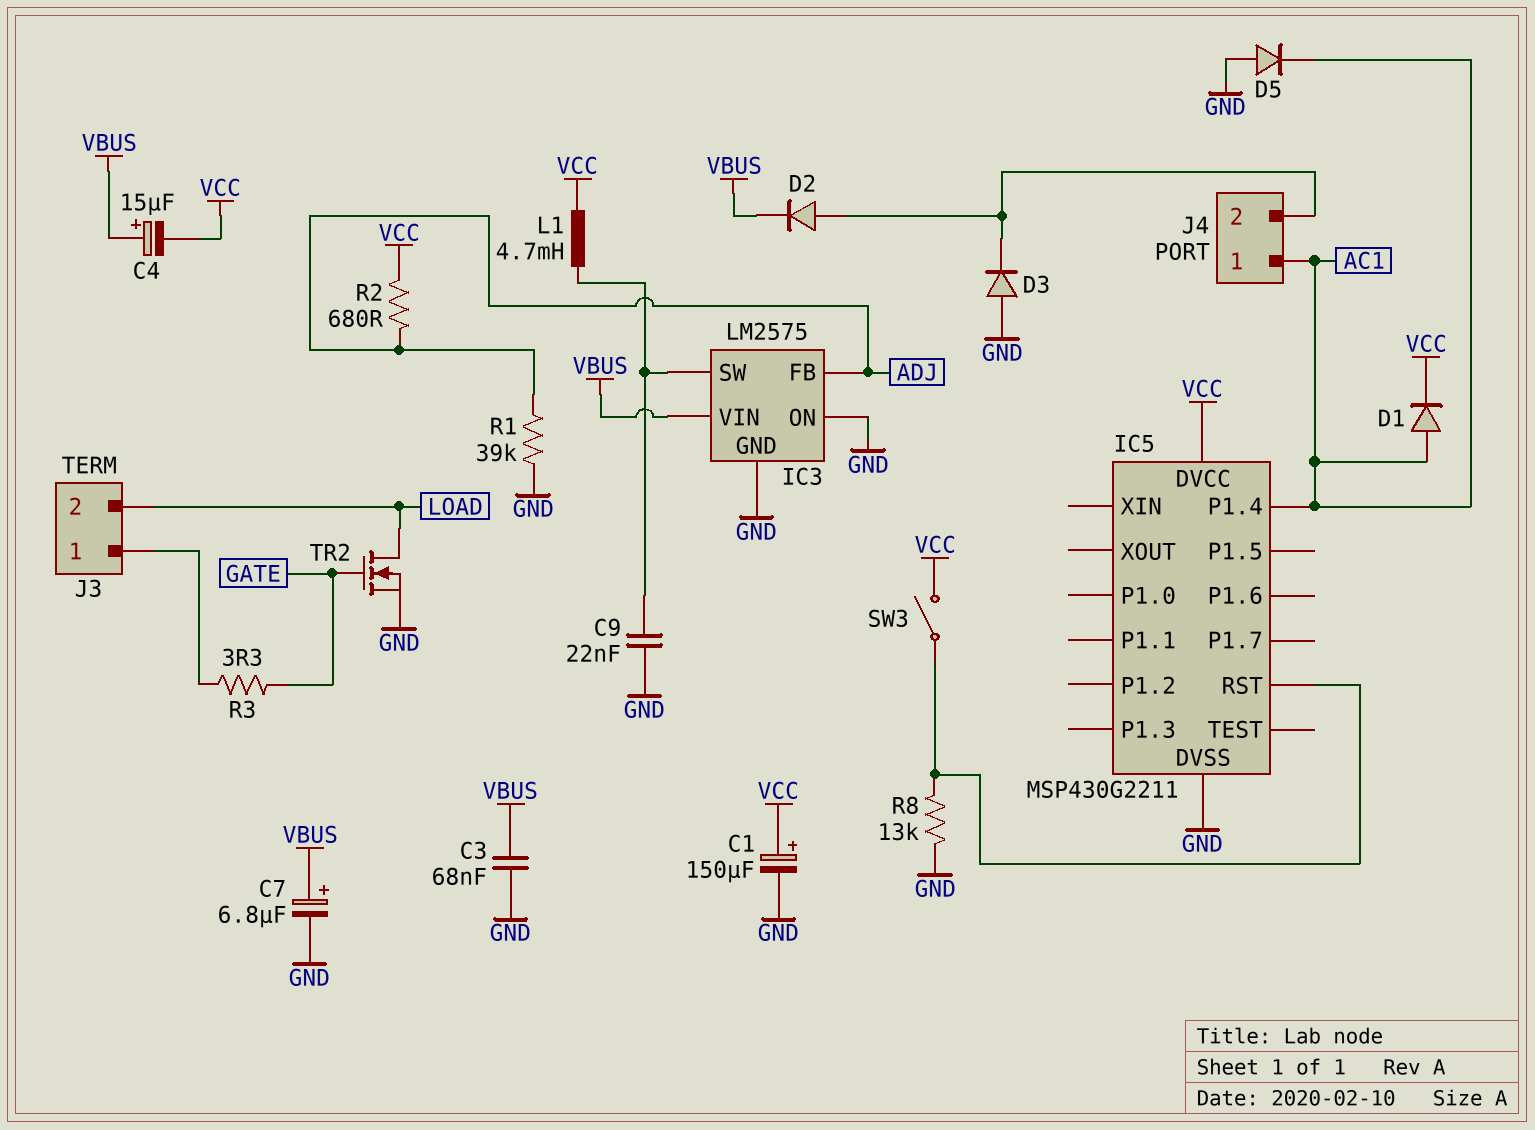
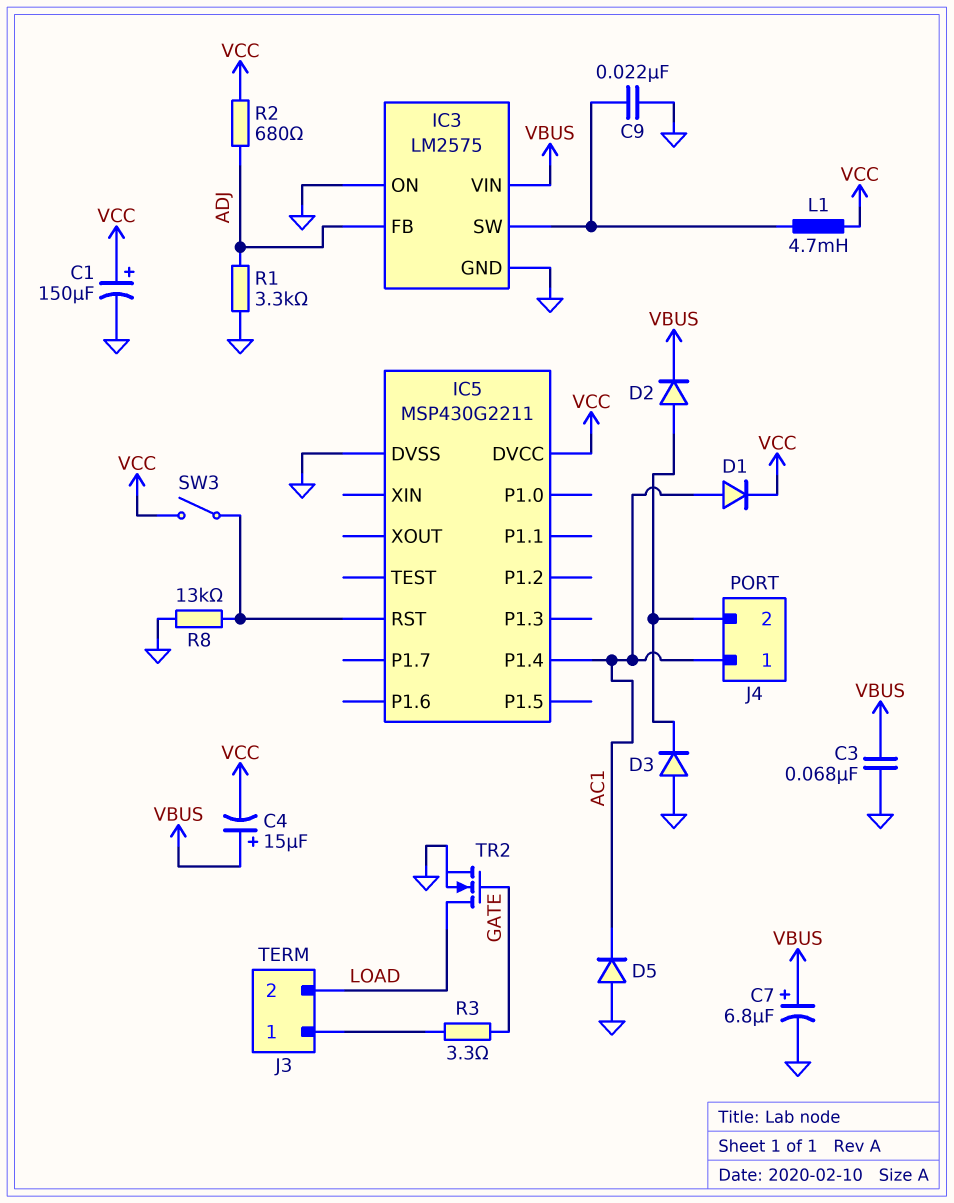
R1: 39k (ADJ, GND) -> 3.3k (ADJ, GND)

